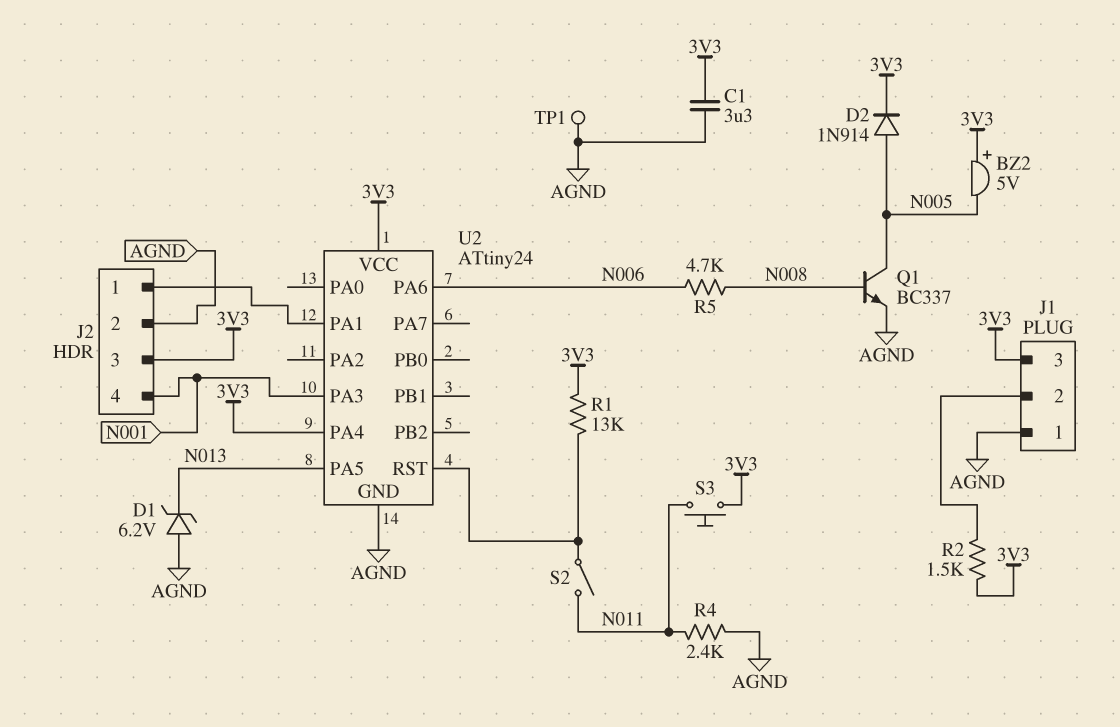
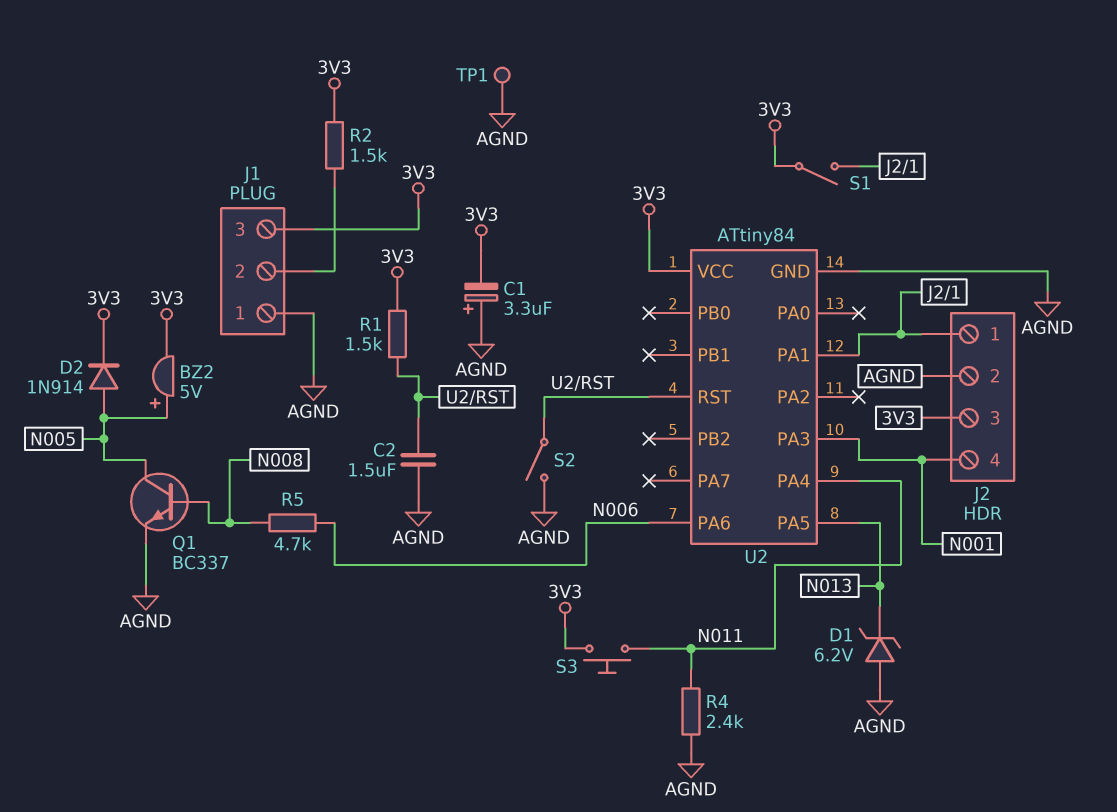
BZ2: buzzer 5V (plus 3V3, minus N005) -> buzzer 5V (plus N005, minus 3V3)
C1: 3.3uF (3V3, AGND) -> 3.3uF (plus AGND, minus 3V3)
C2: none -> 1.5uF (AGND, U2/RST)
R1: 13k (3V3, U2/RST) -> 1.5k (3V3, U2/RST)
S1: none -> switch (3V3, J2/1)
S2: switch (N011, U2/RST) -> switch (AGND, U2/RST)
U2: ATtiny24 -> ATtiny84
U2 pin PA4: 3V3 -> N011

